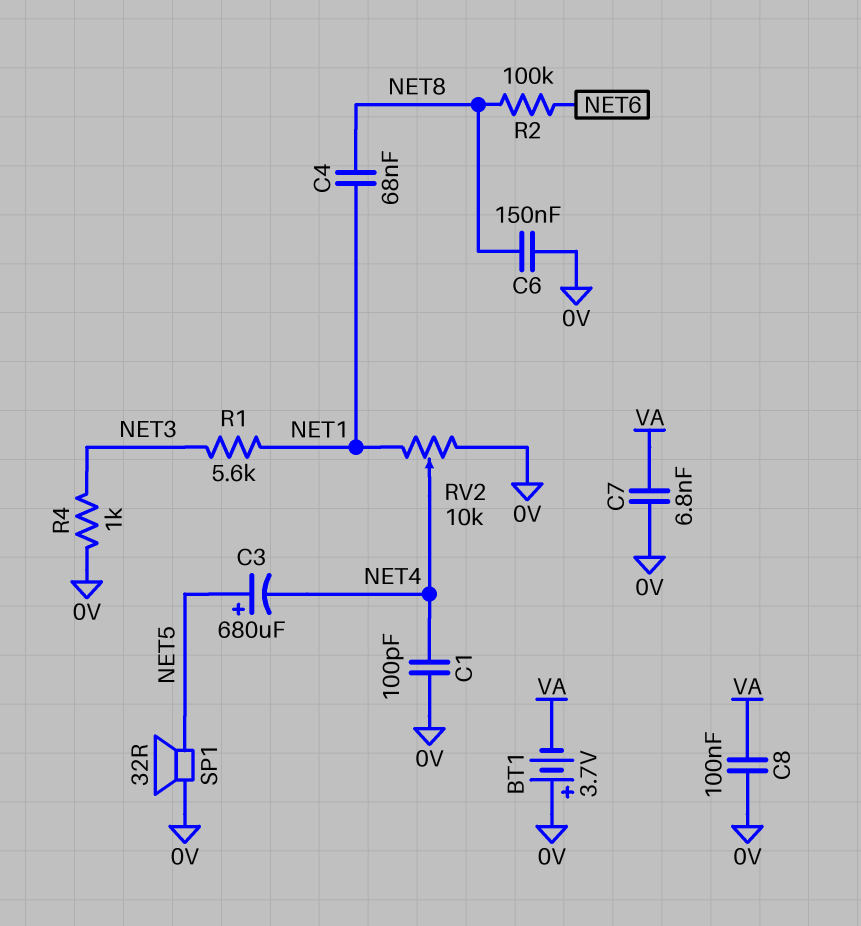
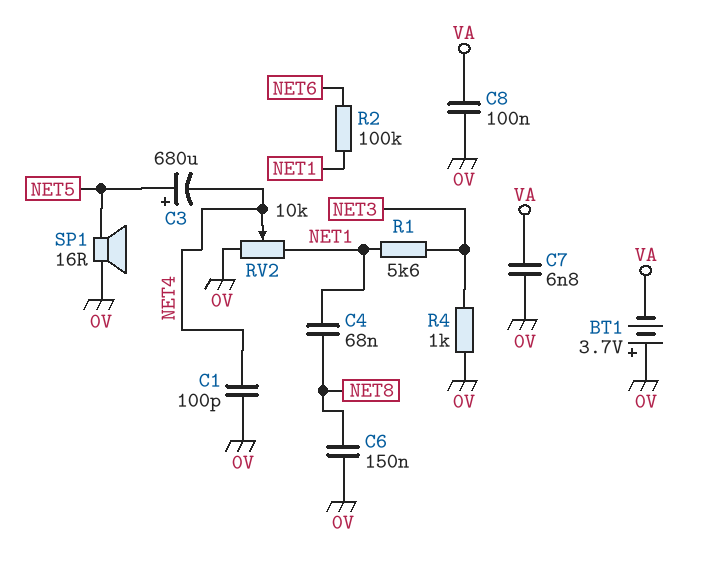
R2: 100k (NET6, NET8) -> 100k (NET1, NET6)
SP1: speaker 32R (0V, NET5) -> speaker 16R (0V, NET5)

